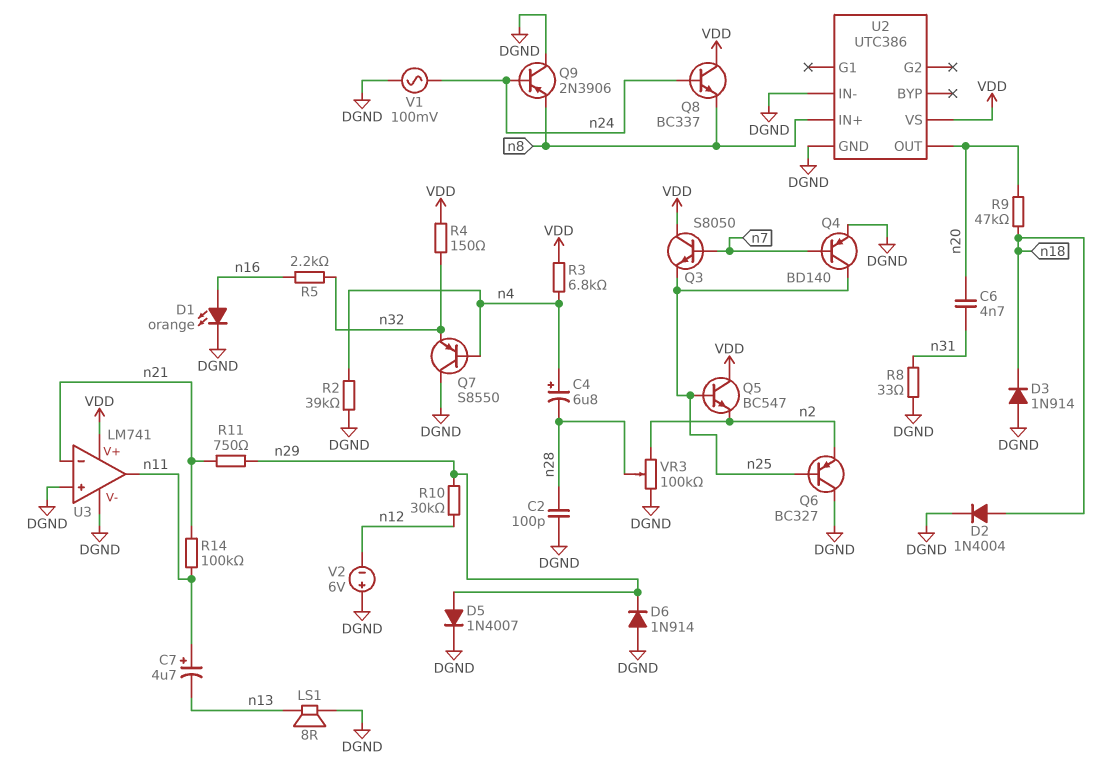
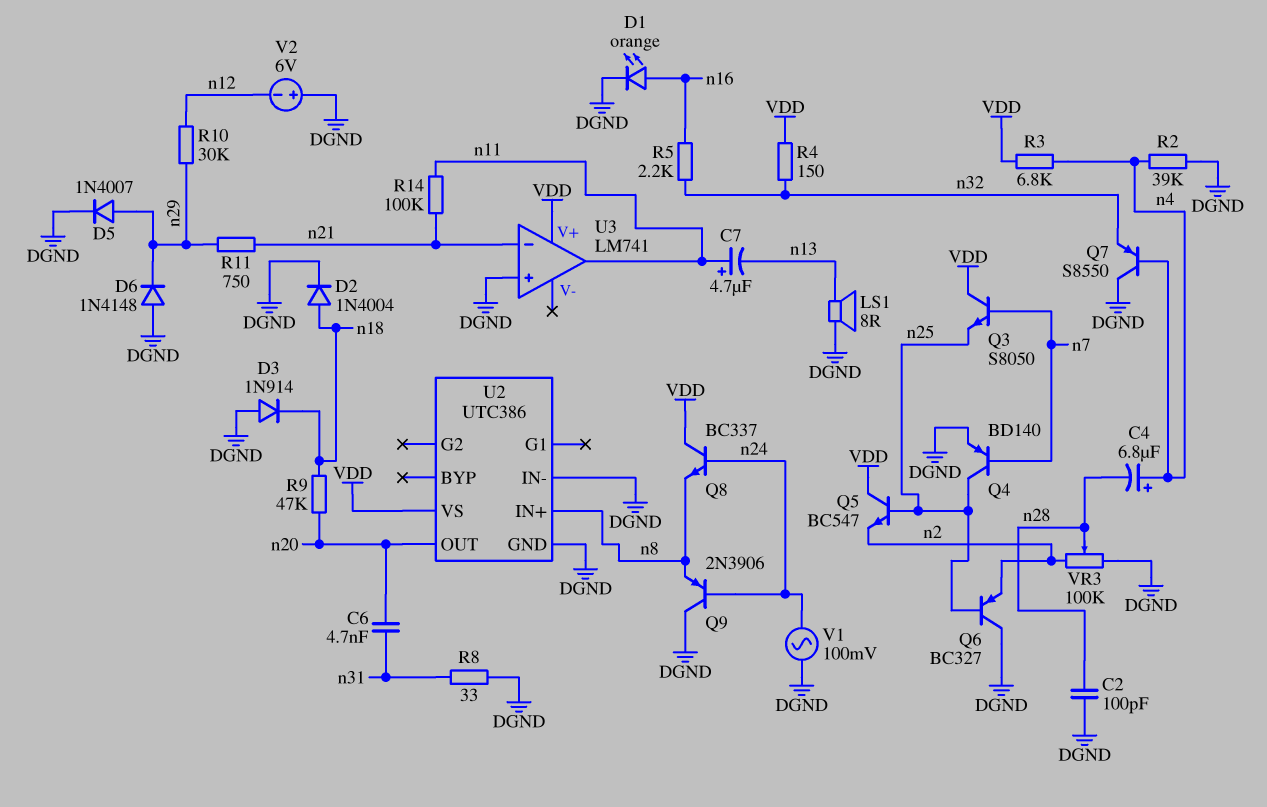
D6: diode 1N914 (A DGND, K n29) -> diode 1N4148 (A DGND, K n29)
U3 pin V-: DGND -> none

